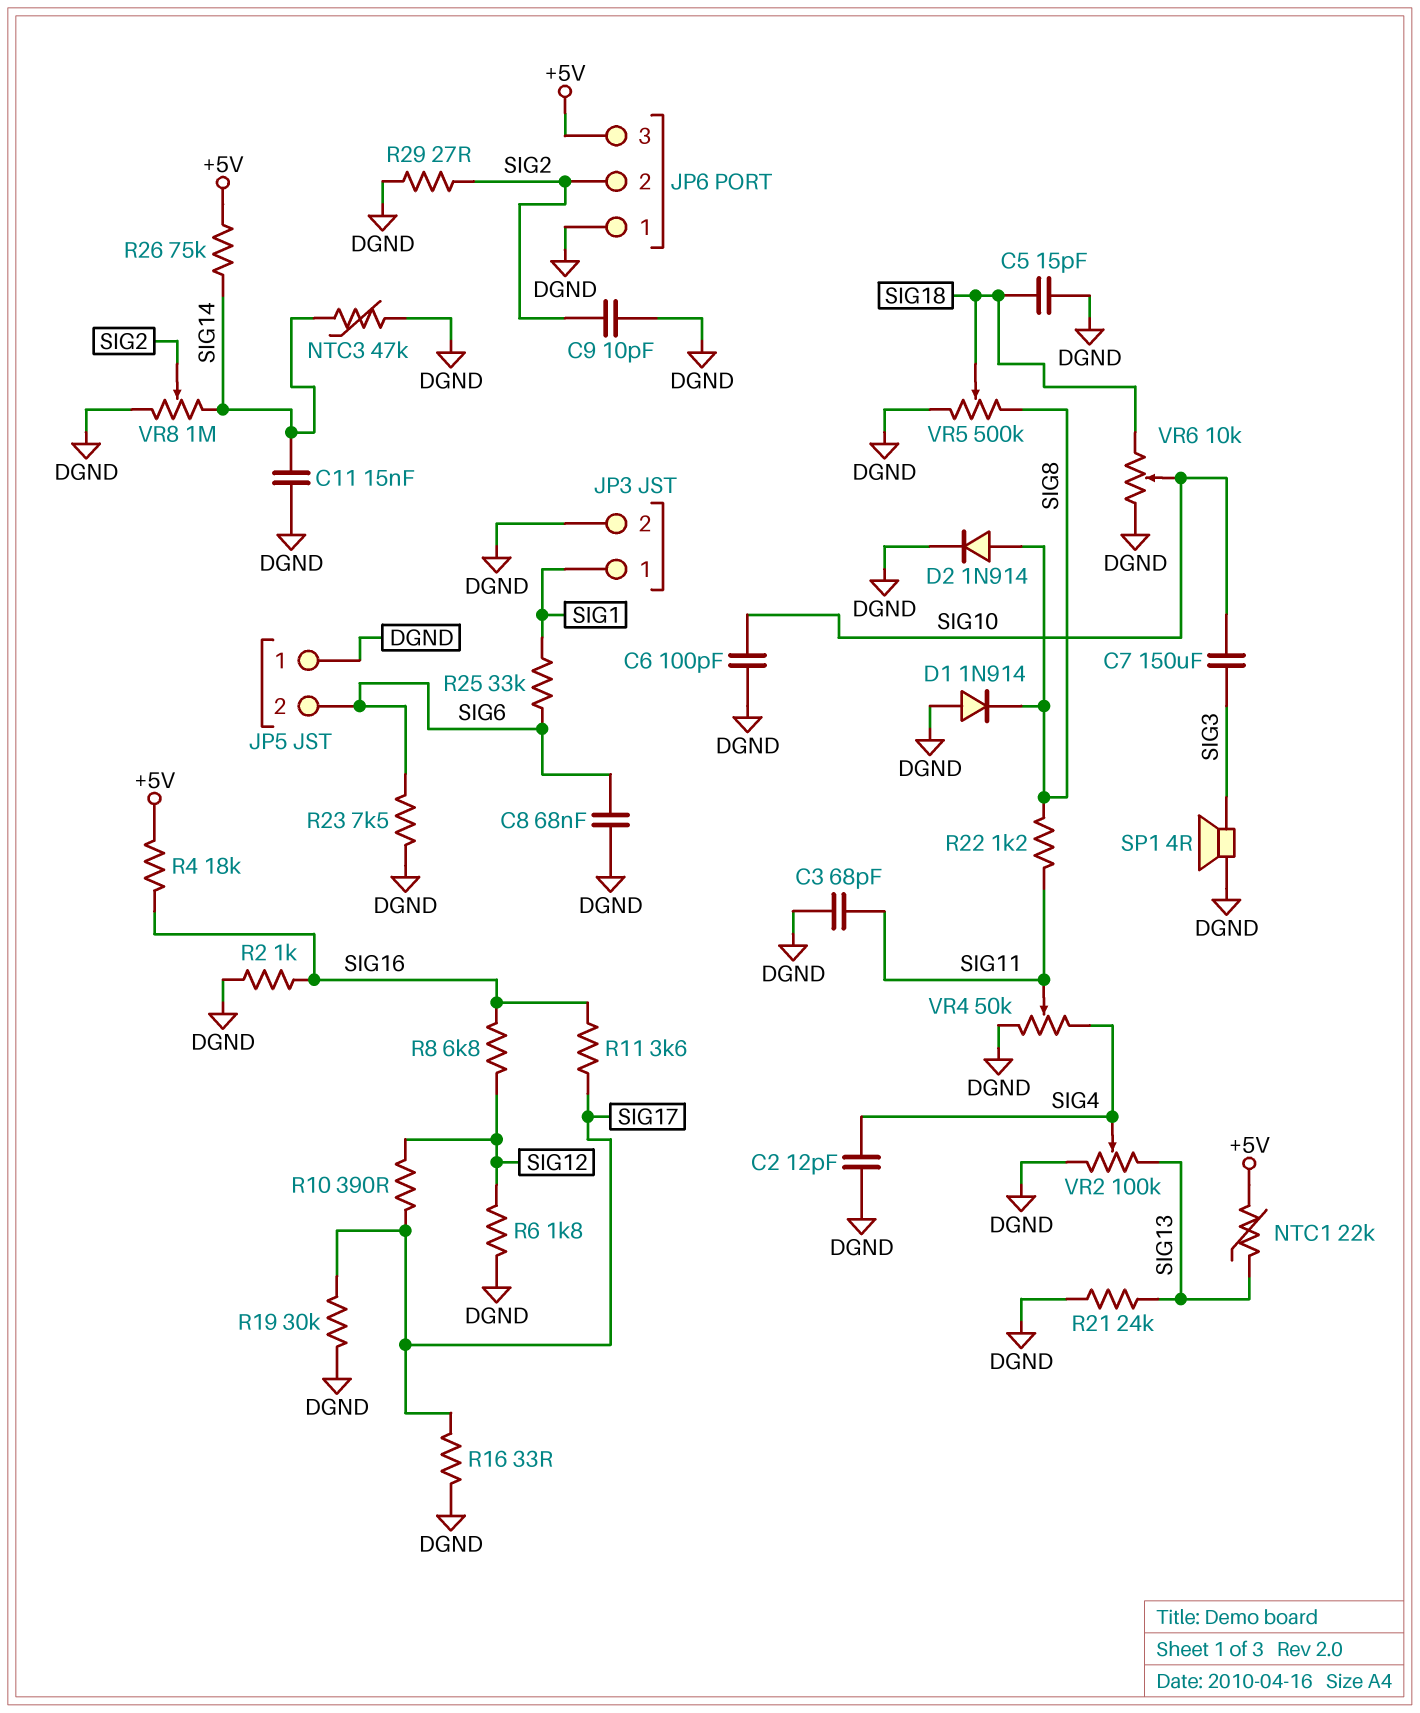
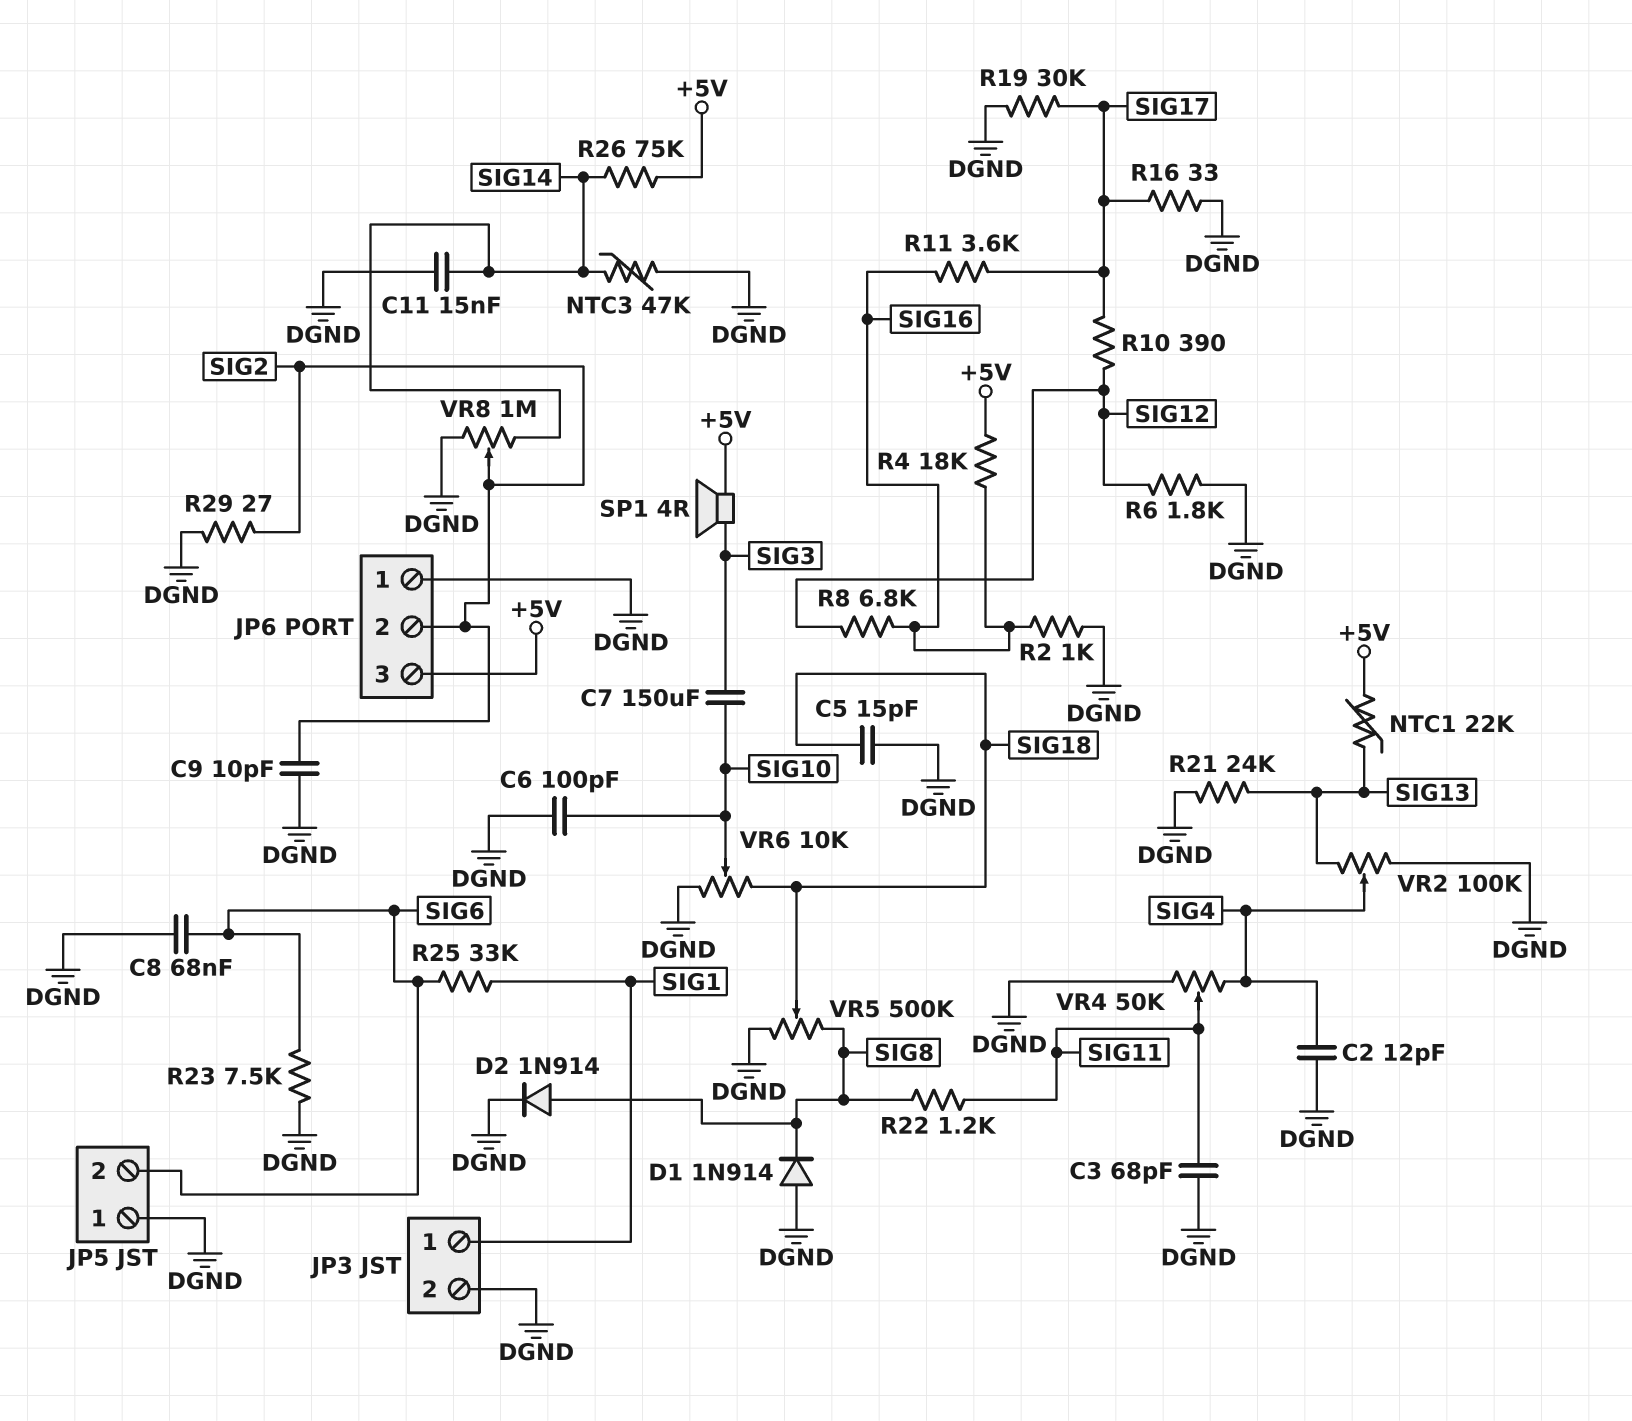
SP1: speaker 4R (DGND, SIG3) -> speaker 4R (+5V, SIG3)

